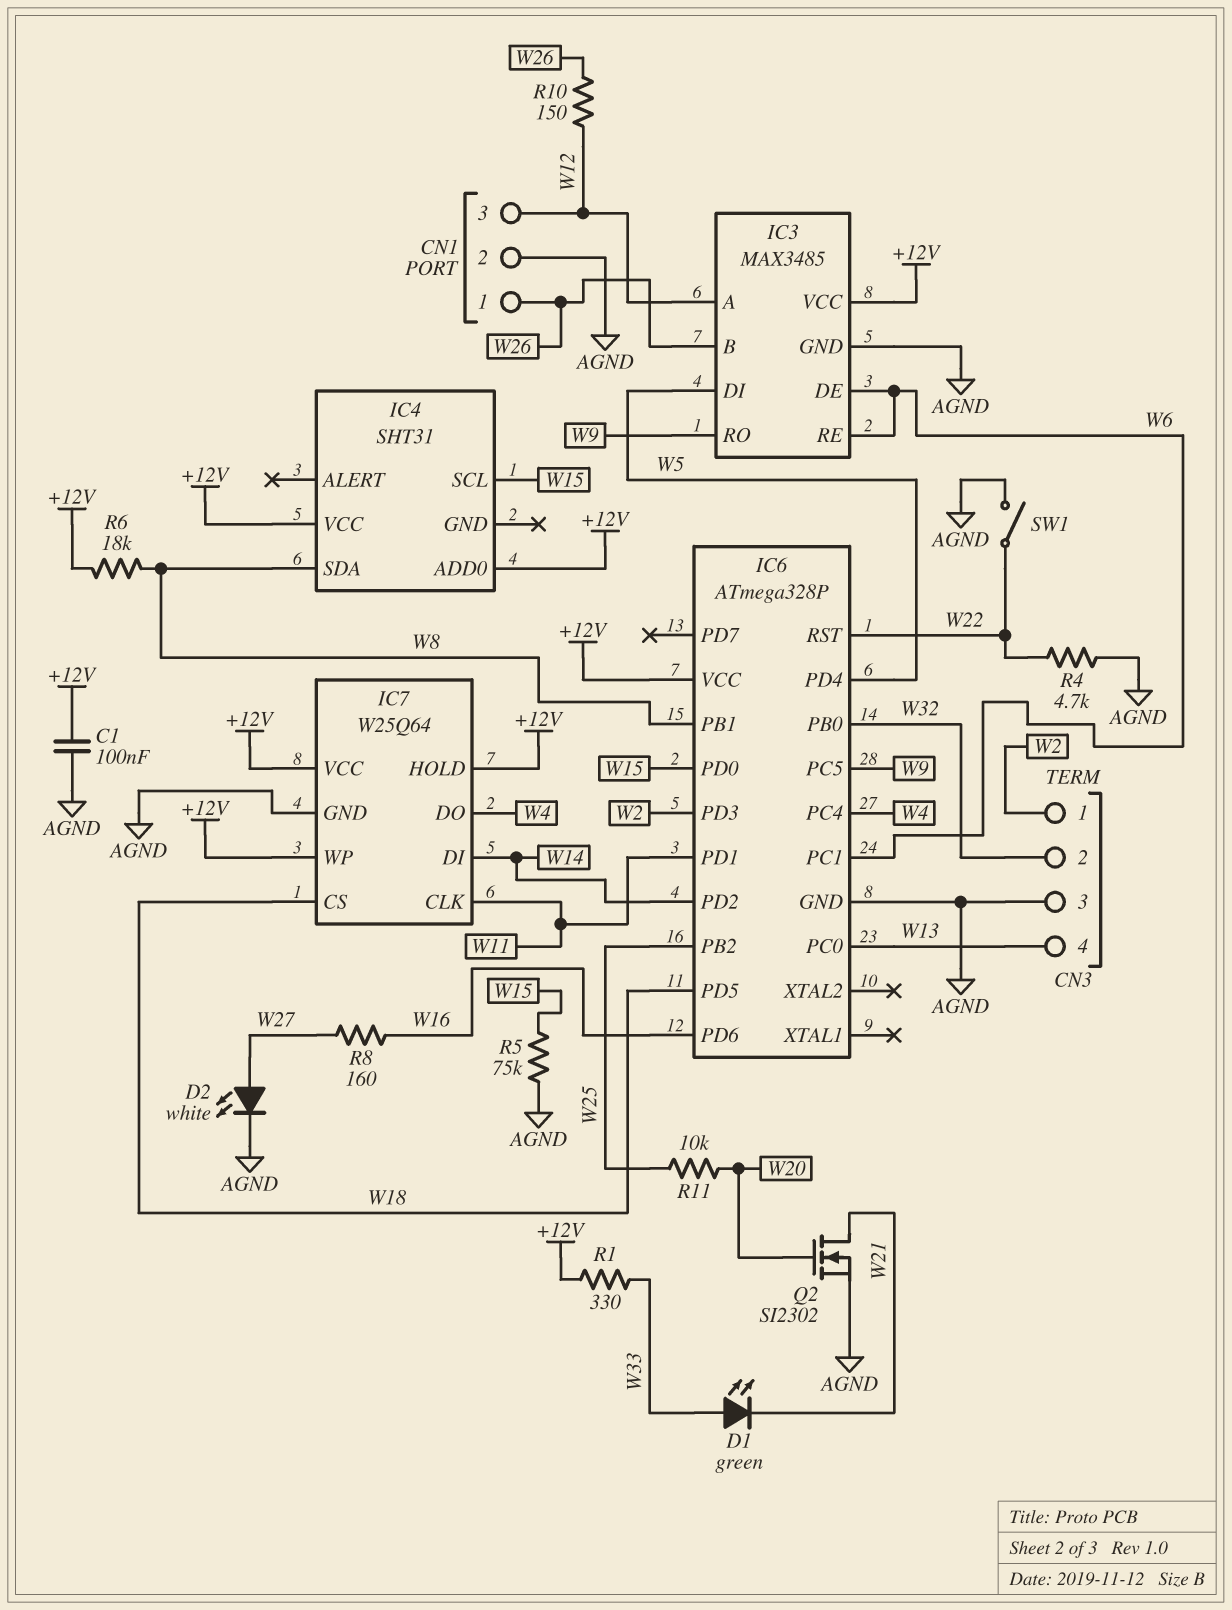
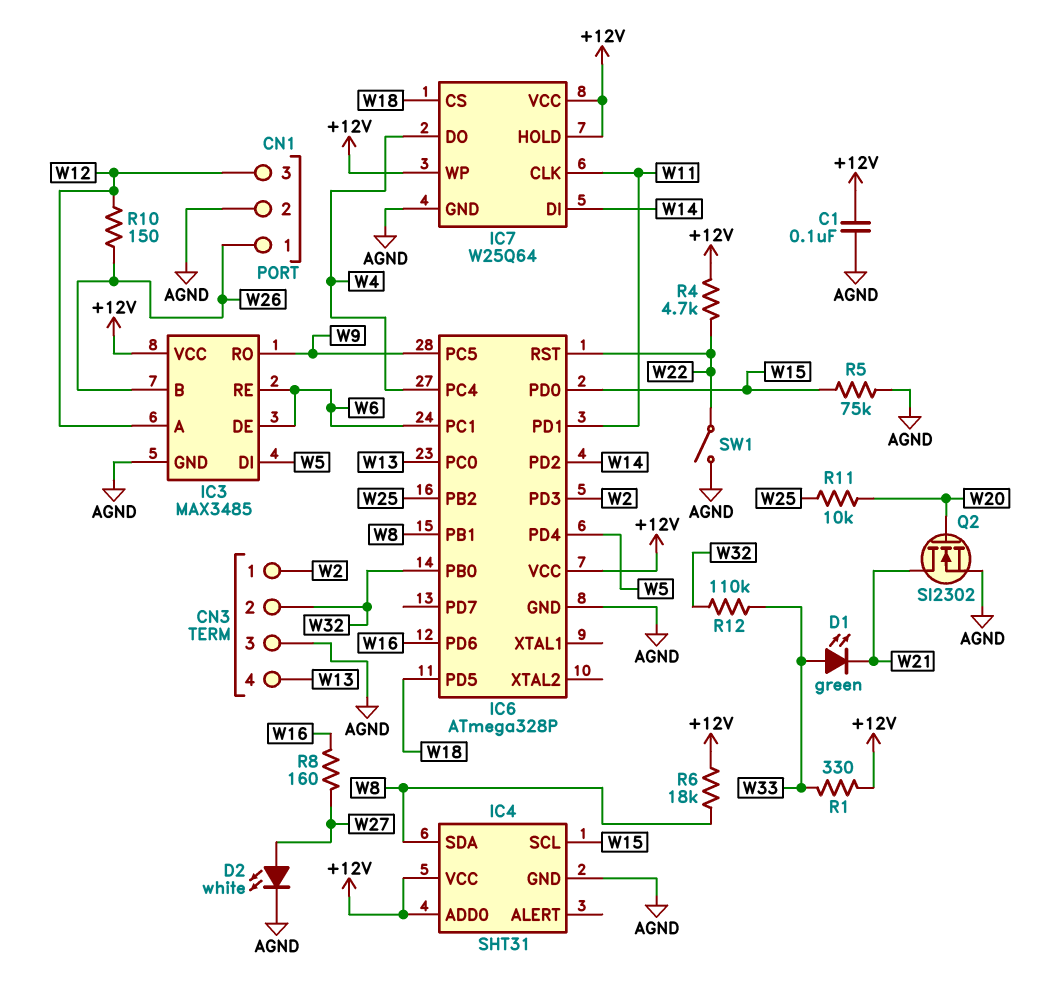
IC4 pin GND: none -> AGND
R4: 4.7k (AGND, W22) -> 4.7k (+12V, W22)
R12: none -> 110k (W32, W33)

